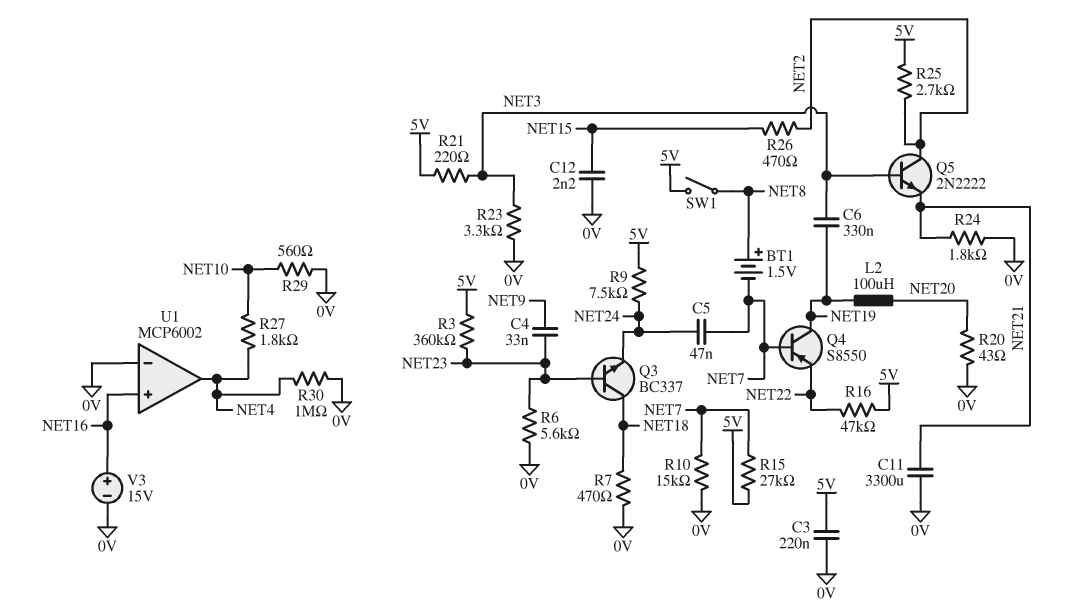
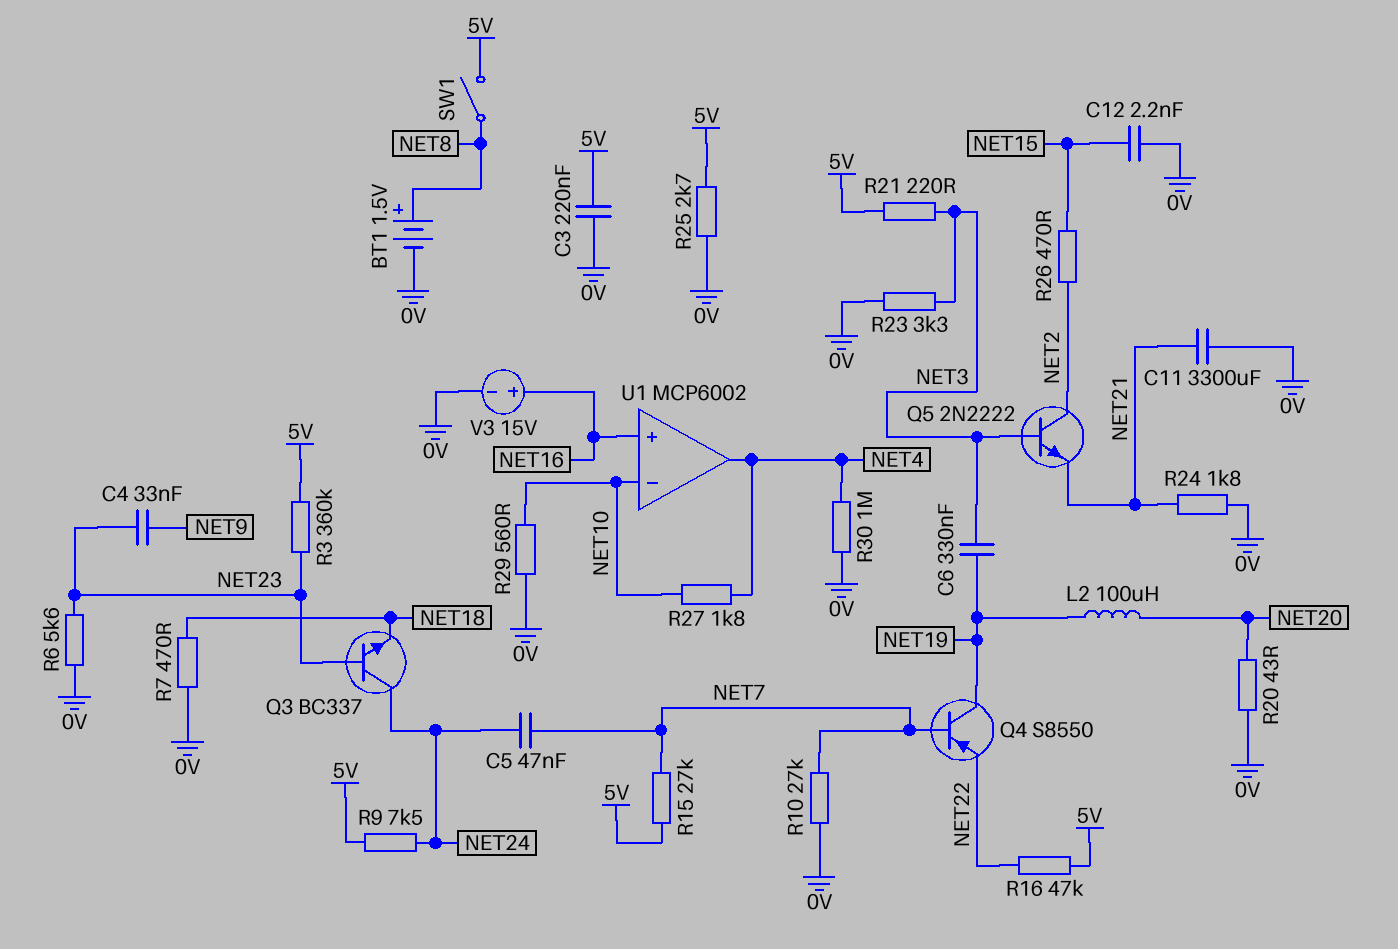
BT1: 1.5V (plus NET8, minus NET7) -> 1.5V (plus NET8, minus 0V)
Q3: NPN BC337 (B NET23, C NET18, E NET24) -> NPN BC337 (B NET23, C NET24, E NET18)
R10: 15k (0V, NET7) -> 27k (0V, NET7)
R25: 2.7k (5V, NET2) -> 2.7k (0V, 5V)
U1 pin in-: 0V -> NET10

